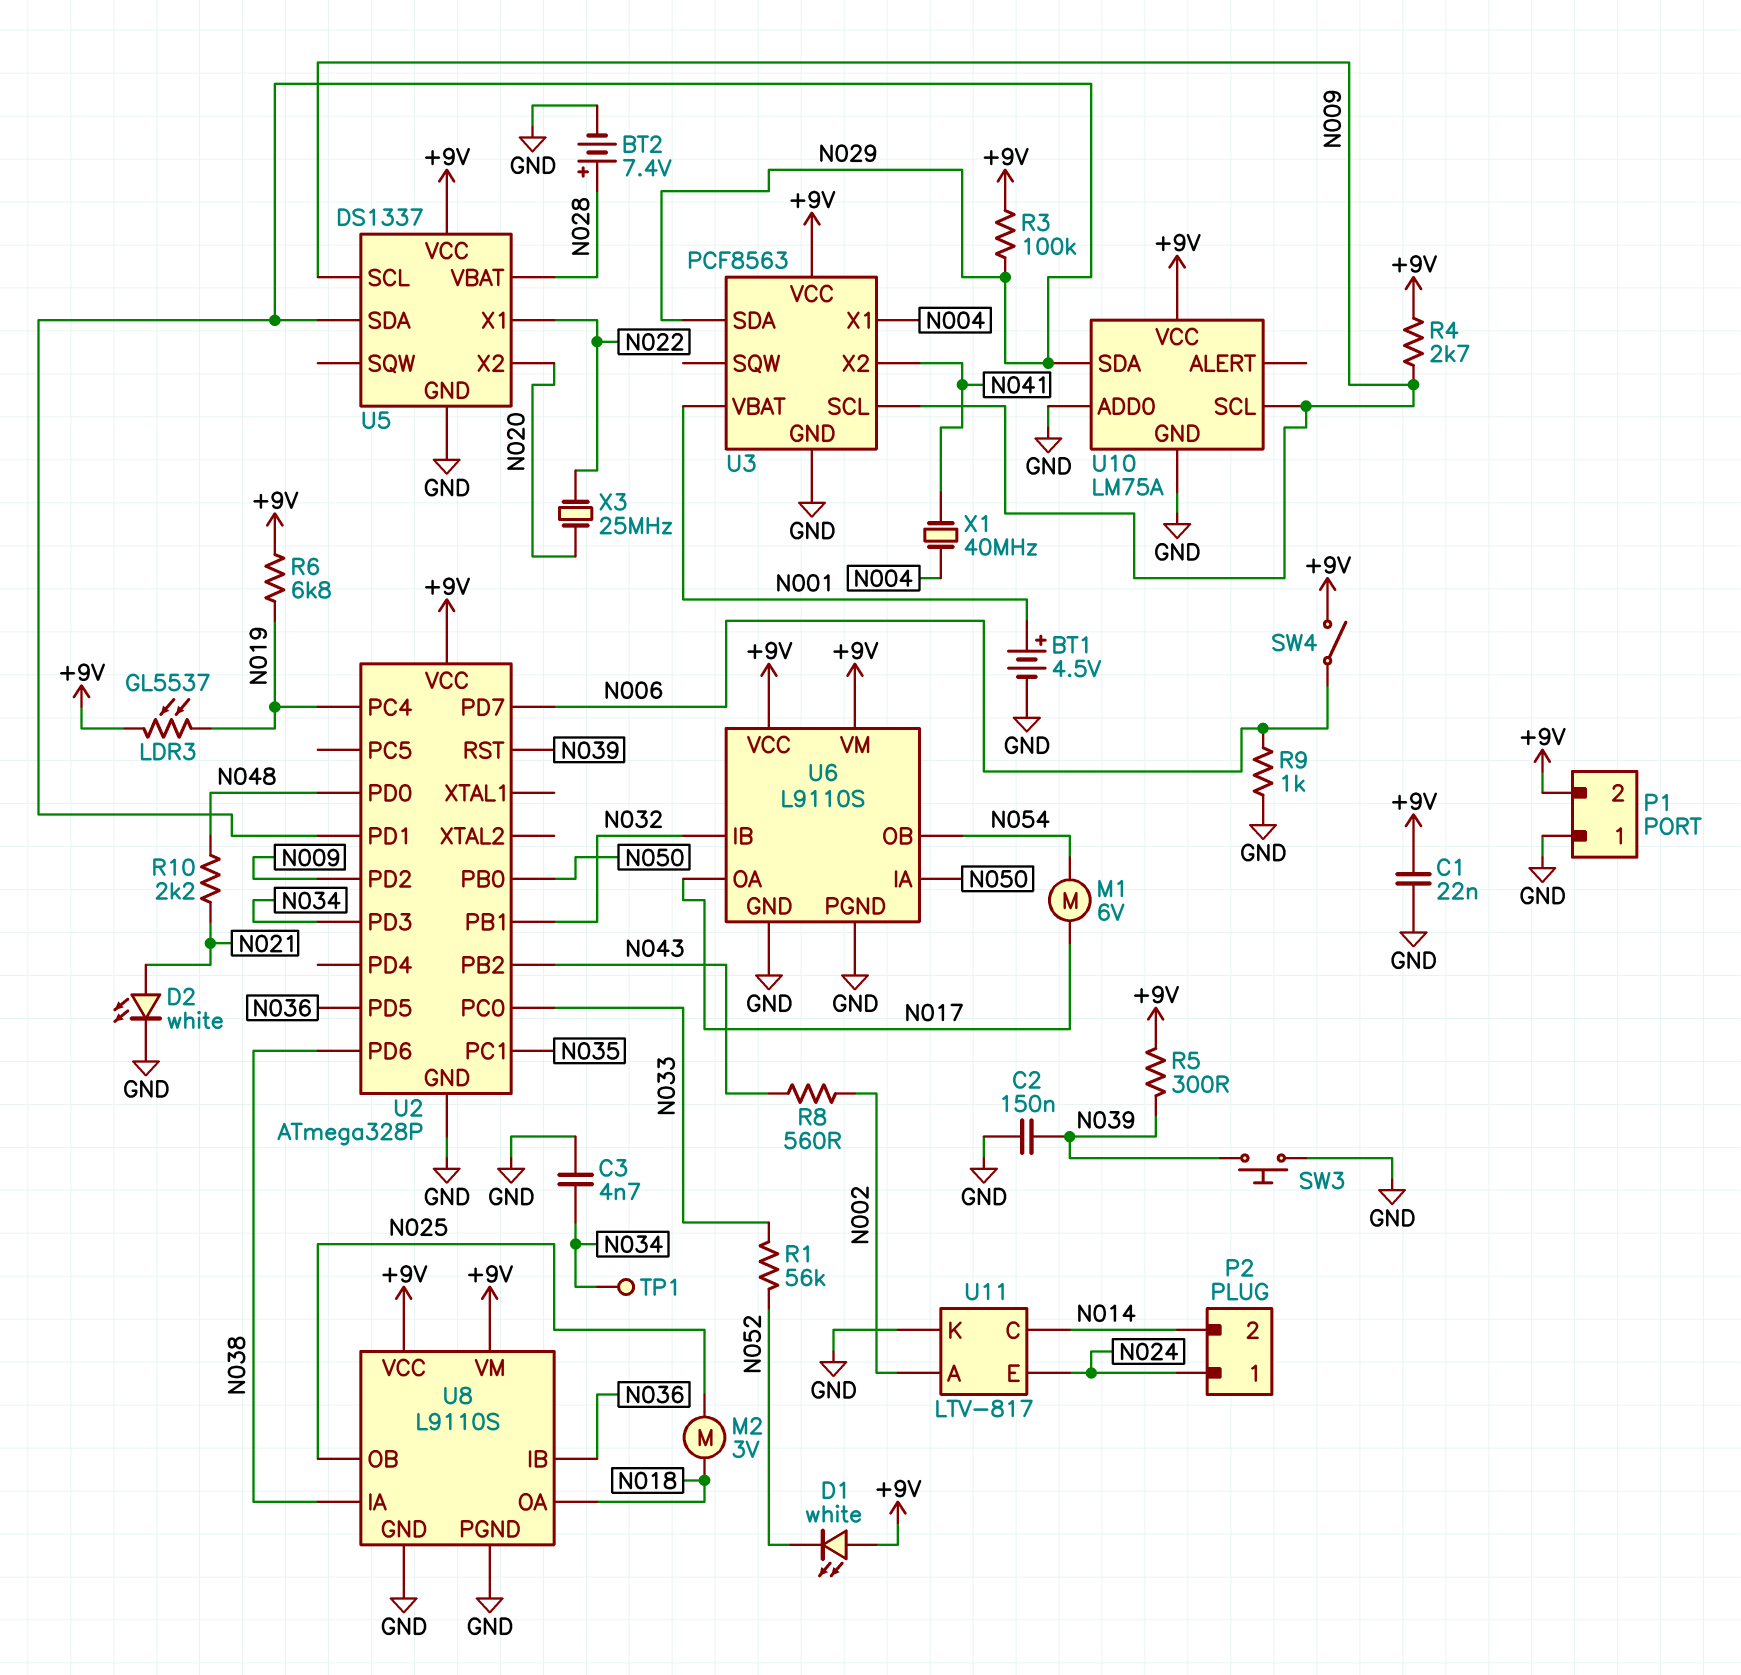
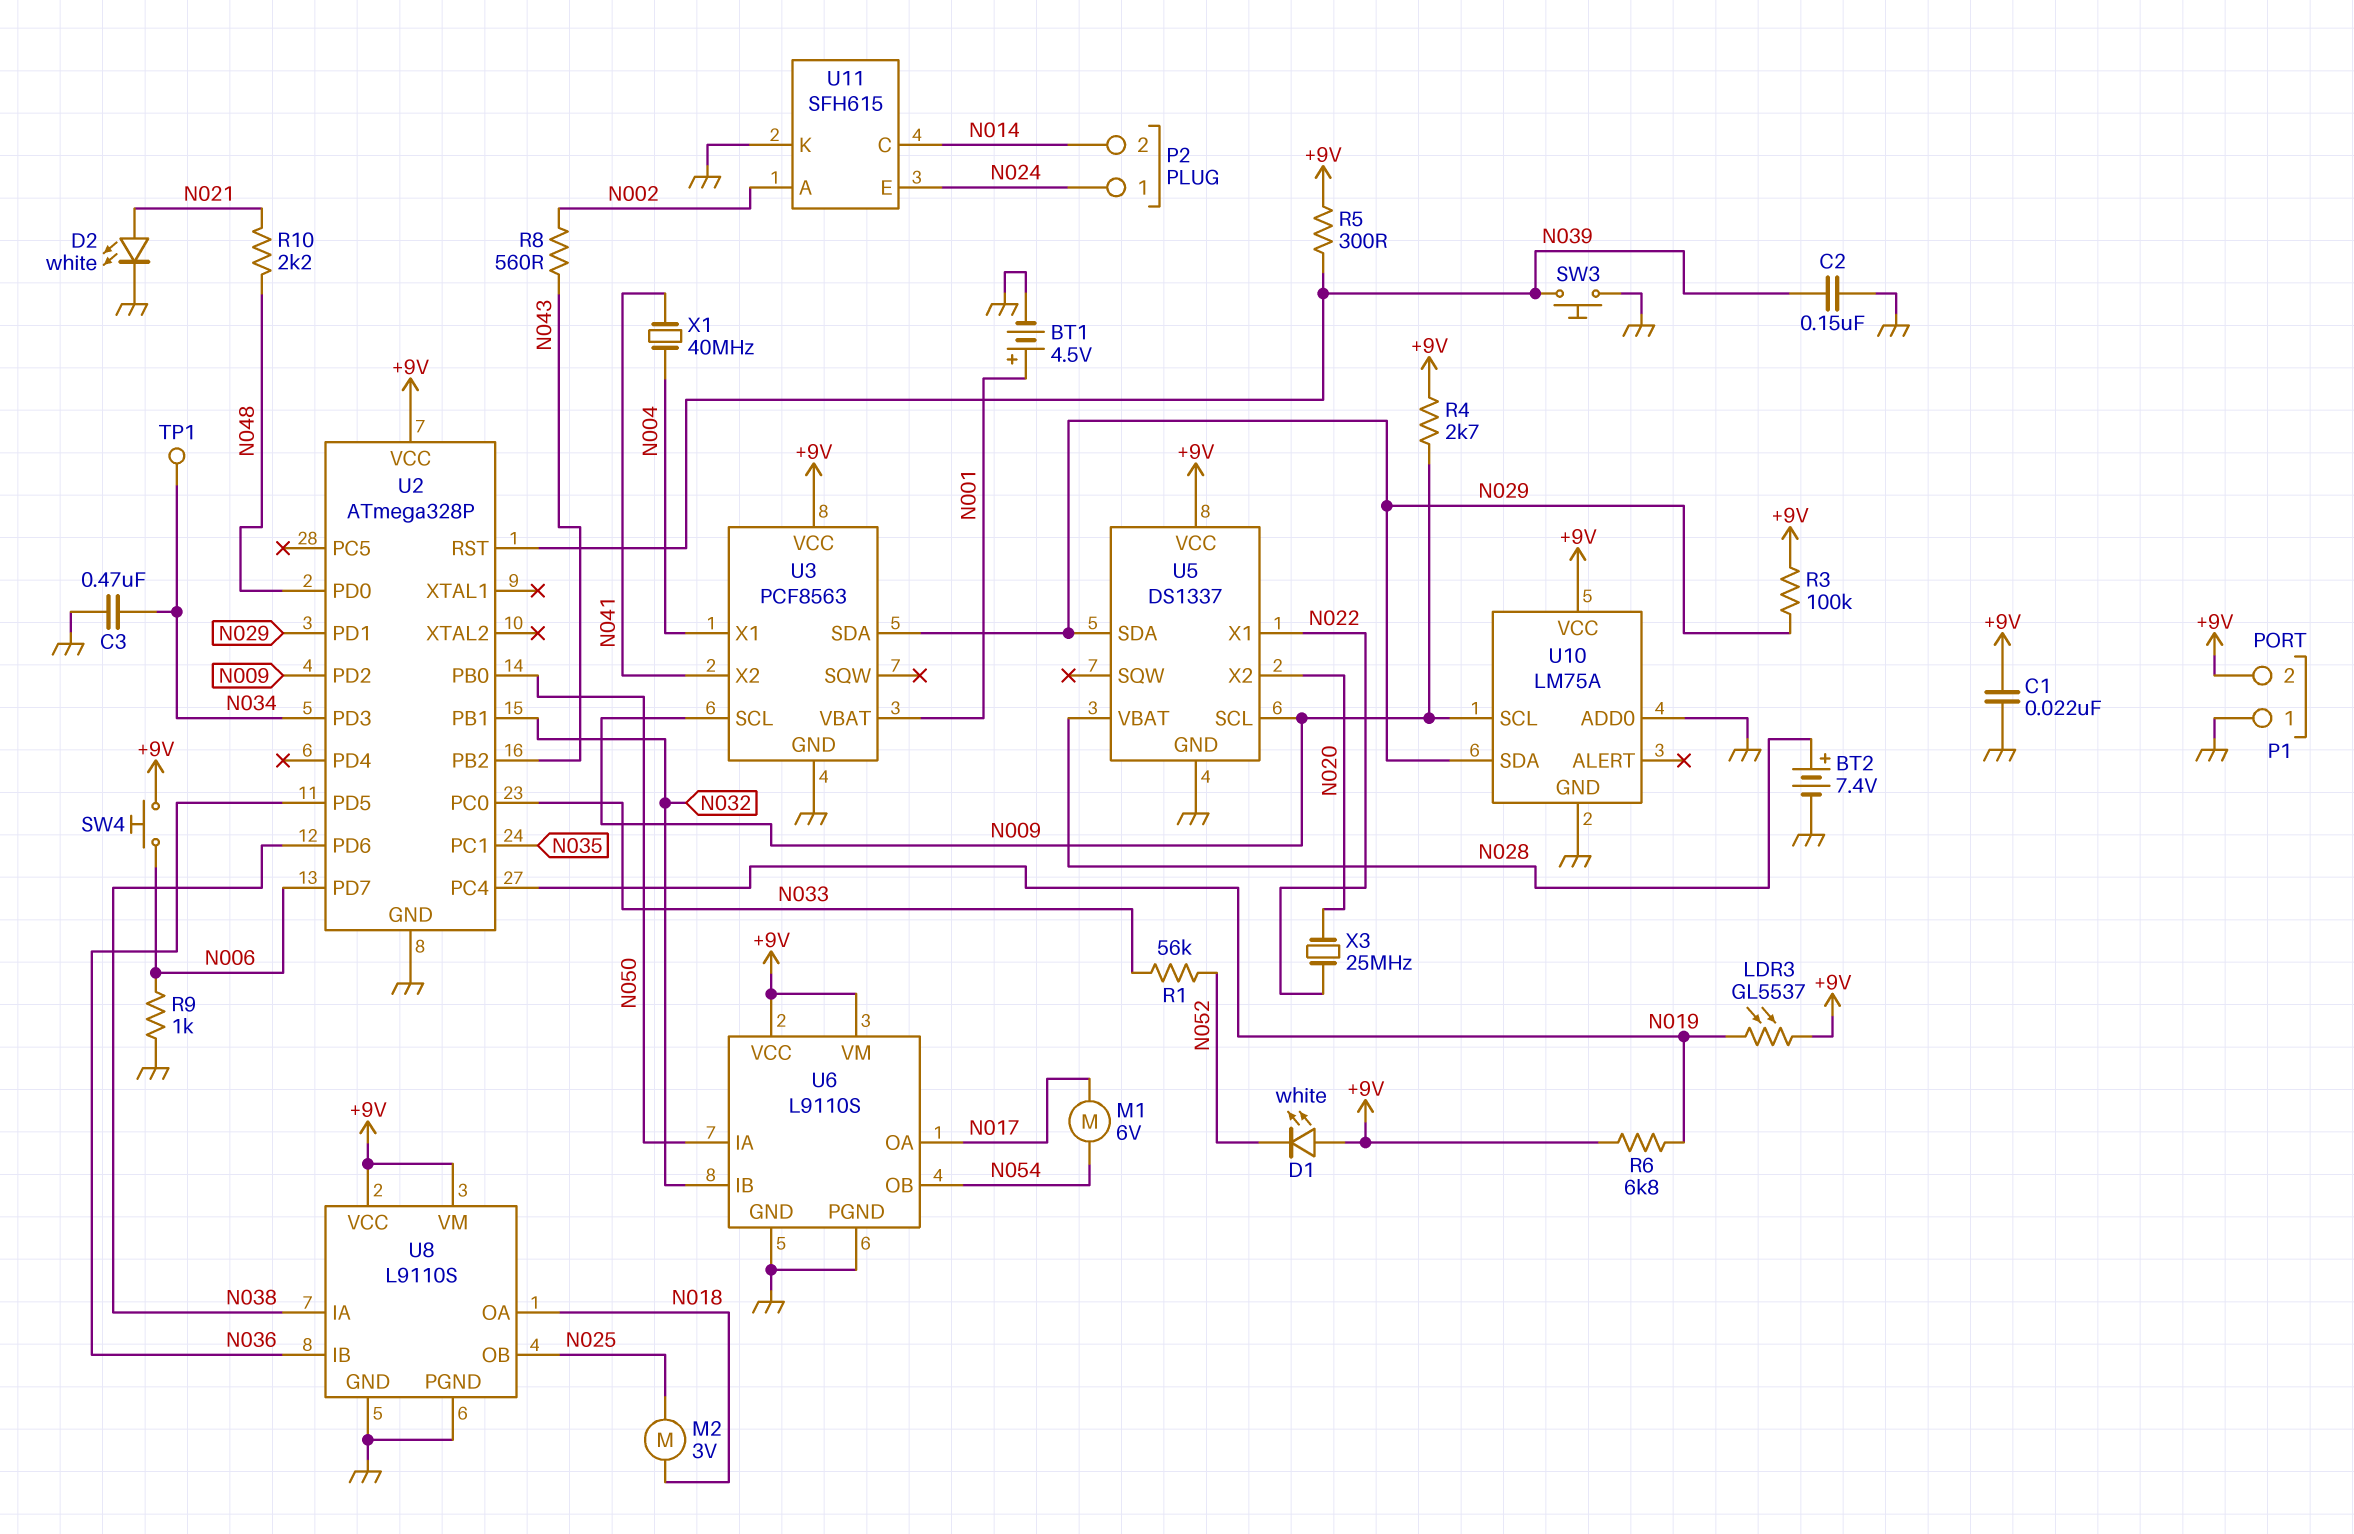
C3: 4.7nF (GND, N034) -> 470nF (GND, N034)
SW4: switch (+9V, N006) -> button (+9V, N006)
U11: LTV-817 -> SFH615

